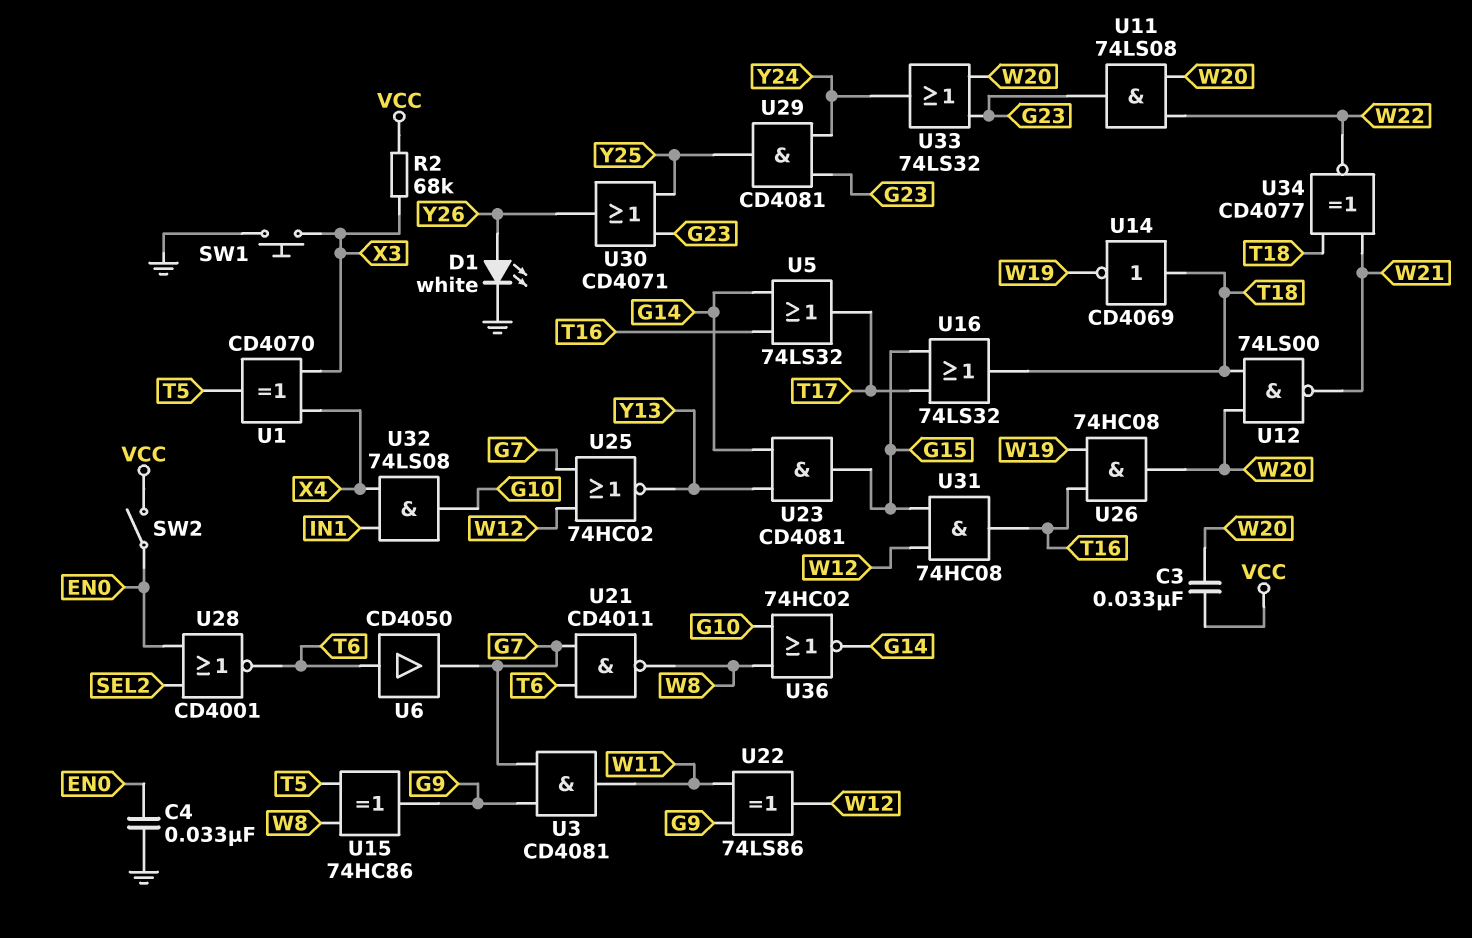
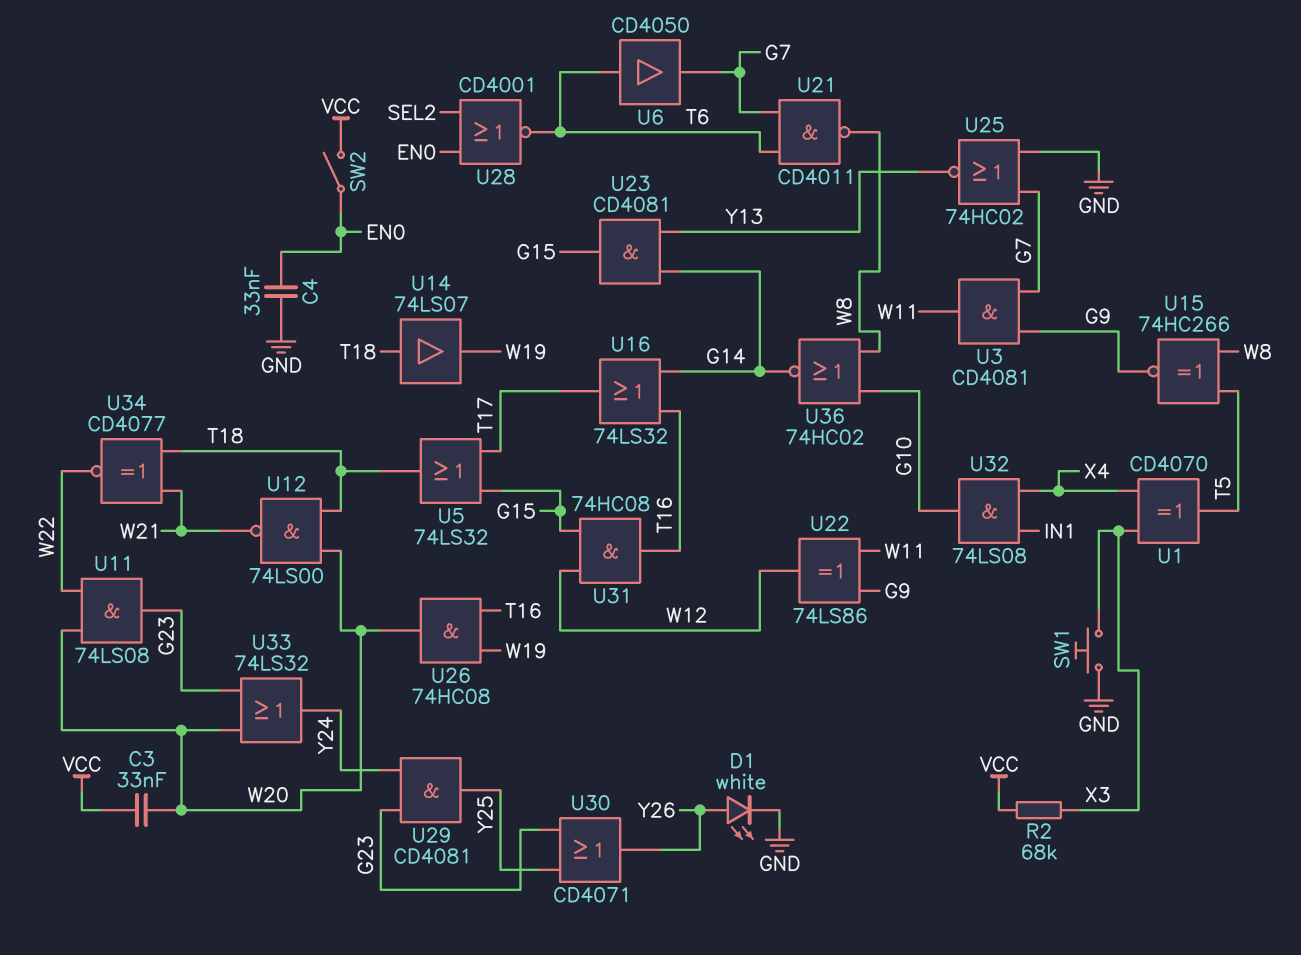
U5: OR 74LS32 (in G14, in T16, out T17) -> OR 74LS32 (in G15, in T17, out T18)
U14: NOT CD4069 (in T18, out W19) -> buffer 74LS07 (in T18, out W19)
U15: XOR 74HC86 (in T5, in W8, out G9) -> XNOR 74HC266 (in T5, in W8, out G9)
U16: OR 74LS32 (in G15, in T17, out T18) -> OR 74LS32 (in G14, in T16, out T17)
U25: NOR 74HC02 (in G7, in W12, out Y13) -> NOR 74HC02 (in G7, in GND, out Y13)

